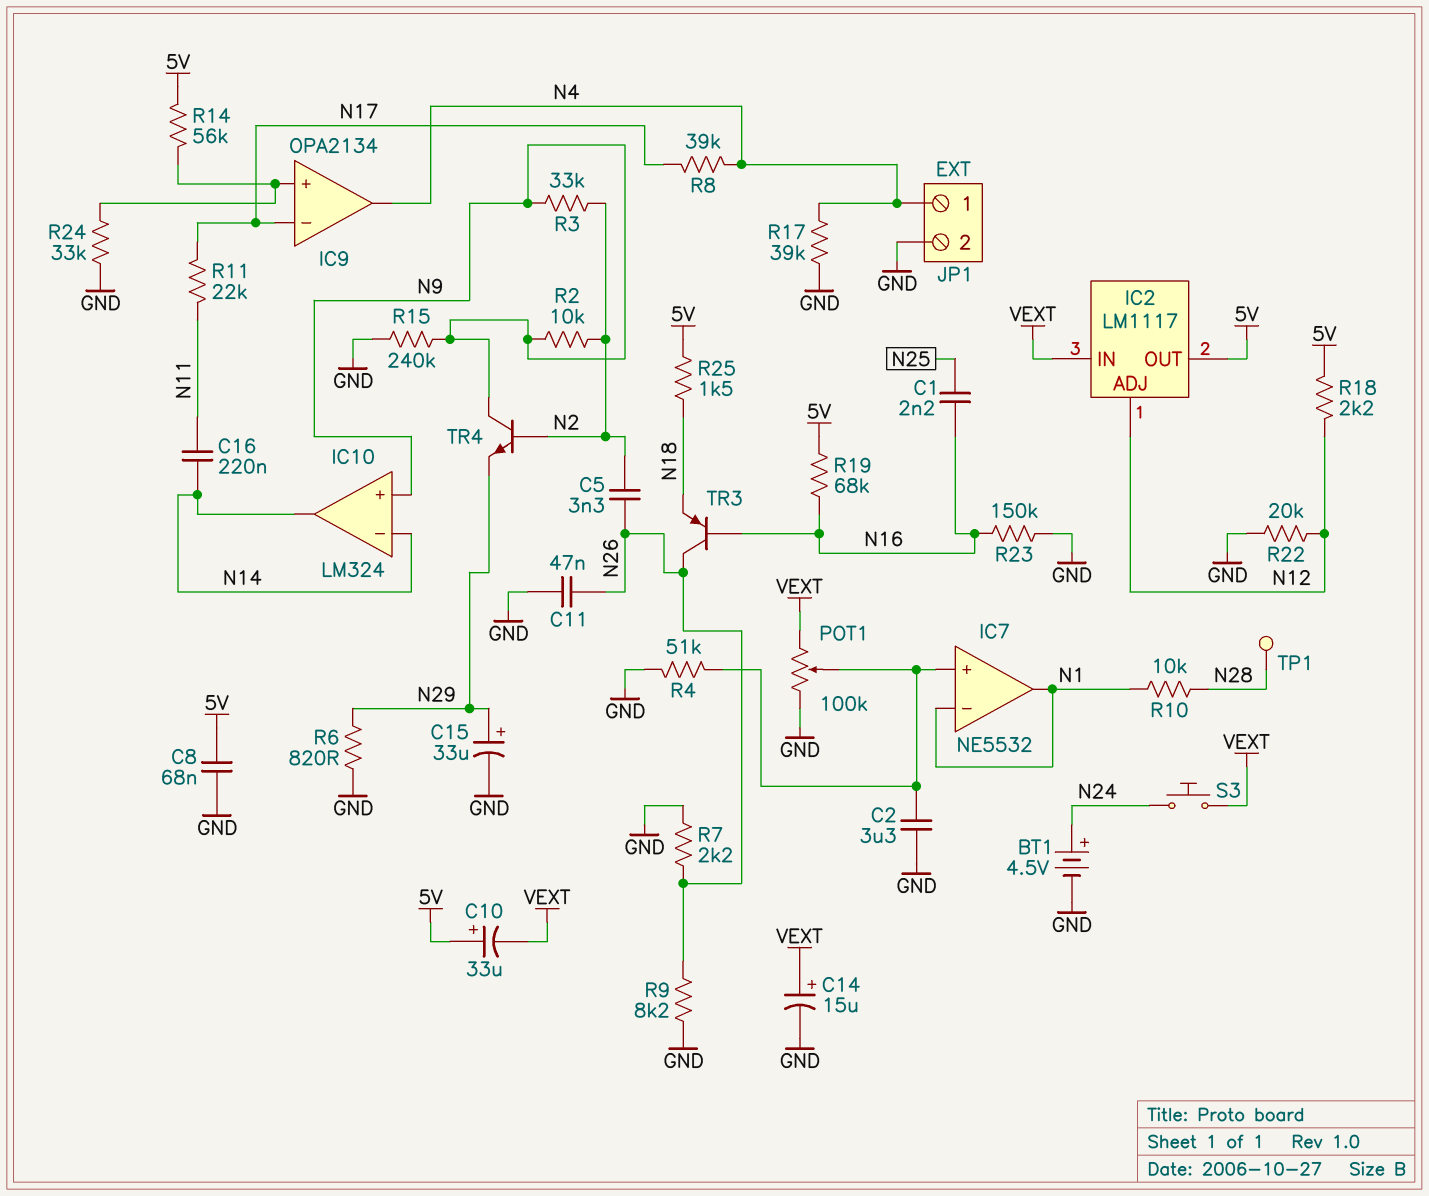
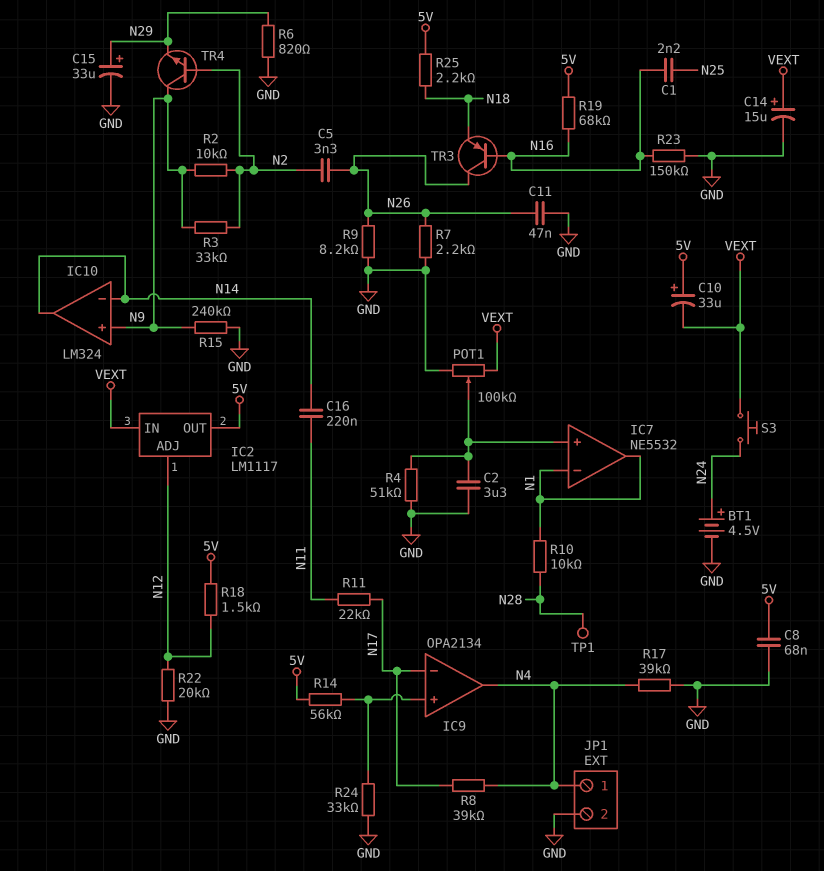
R18: 2.2k (5V, N12) -> 1.5k (5V, N12)
R25: 1.5k (5V, N18) -> 2.2k (5V, N18)

